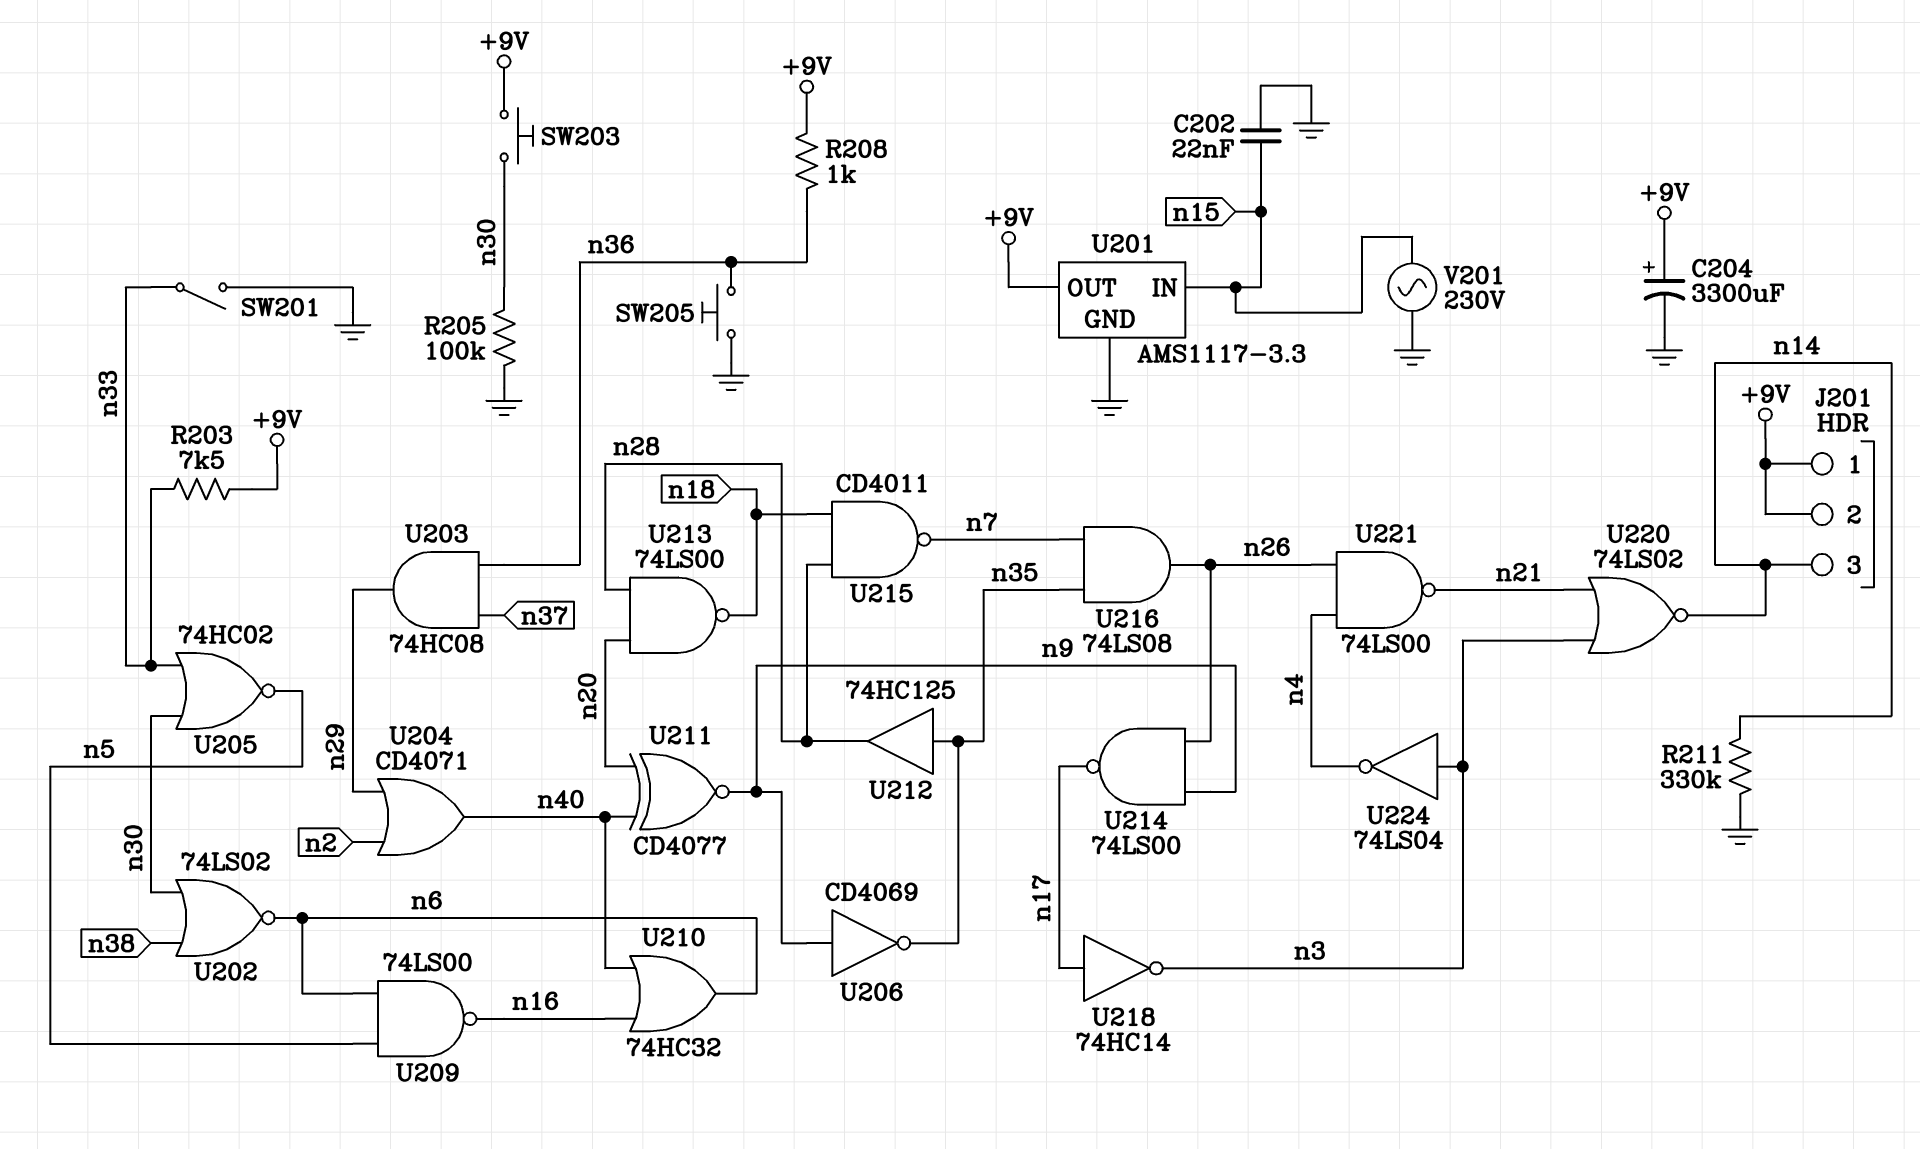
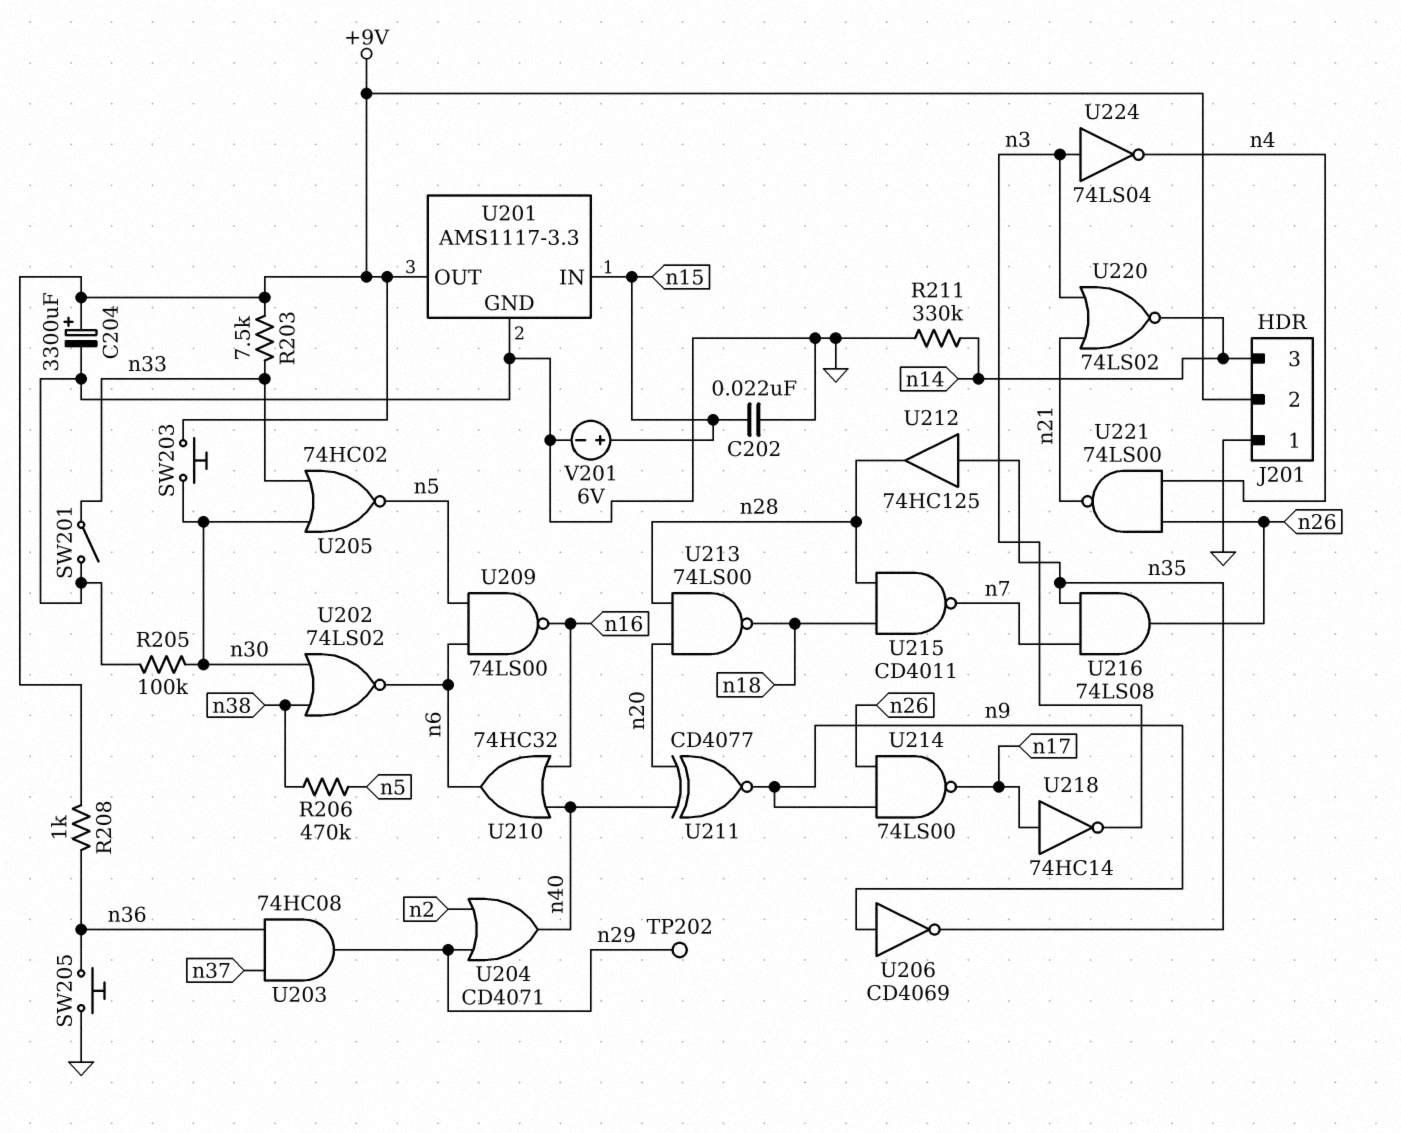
J201 pin 1: +9V -> GND
R206: none -> 470k (n5, n38)
TP202: none -> test point (n29)
V201: AC 230V (GND, n15) -> 6V (plus n15, minus GND)

